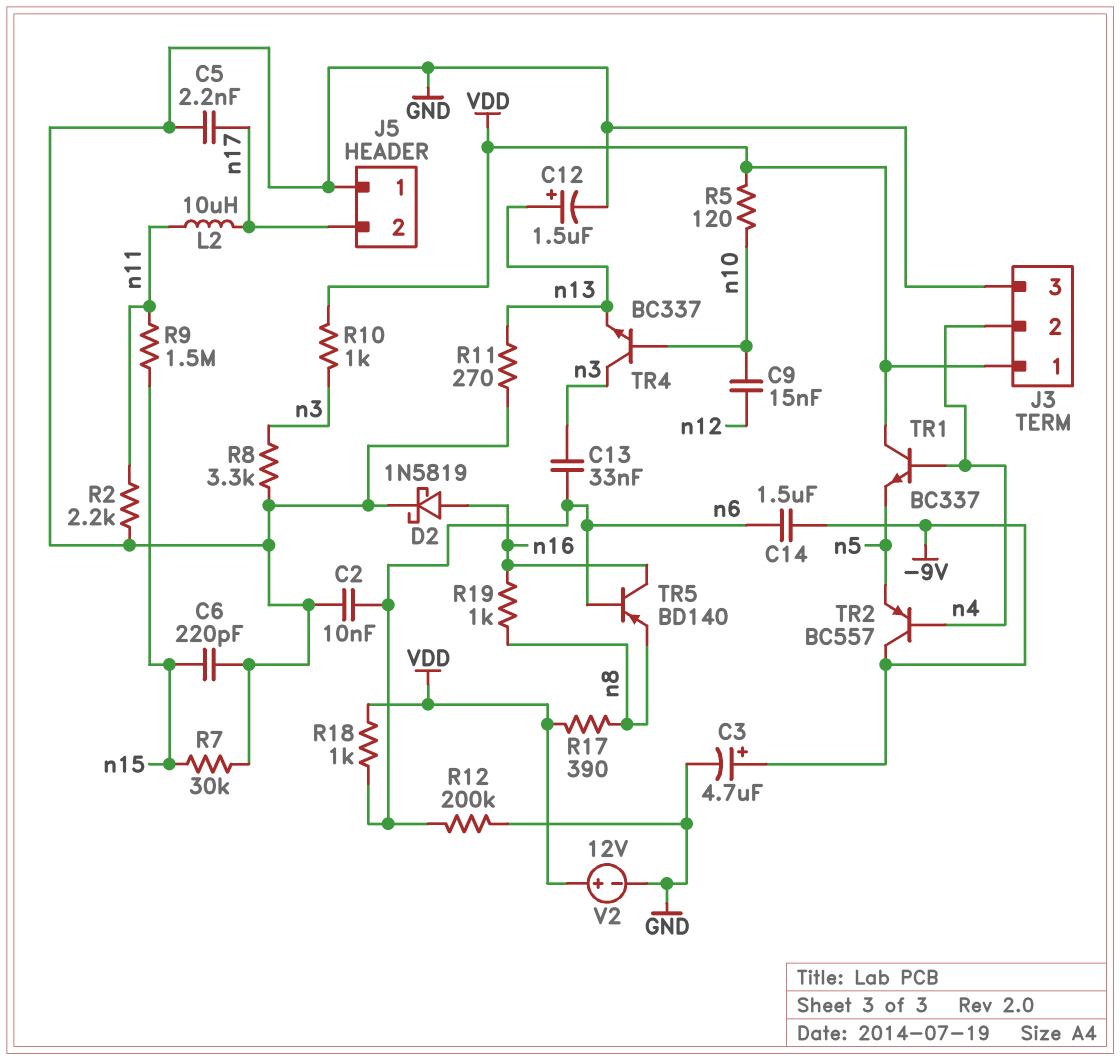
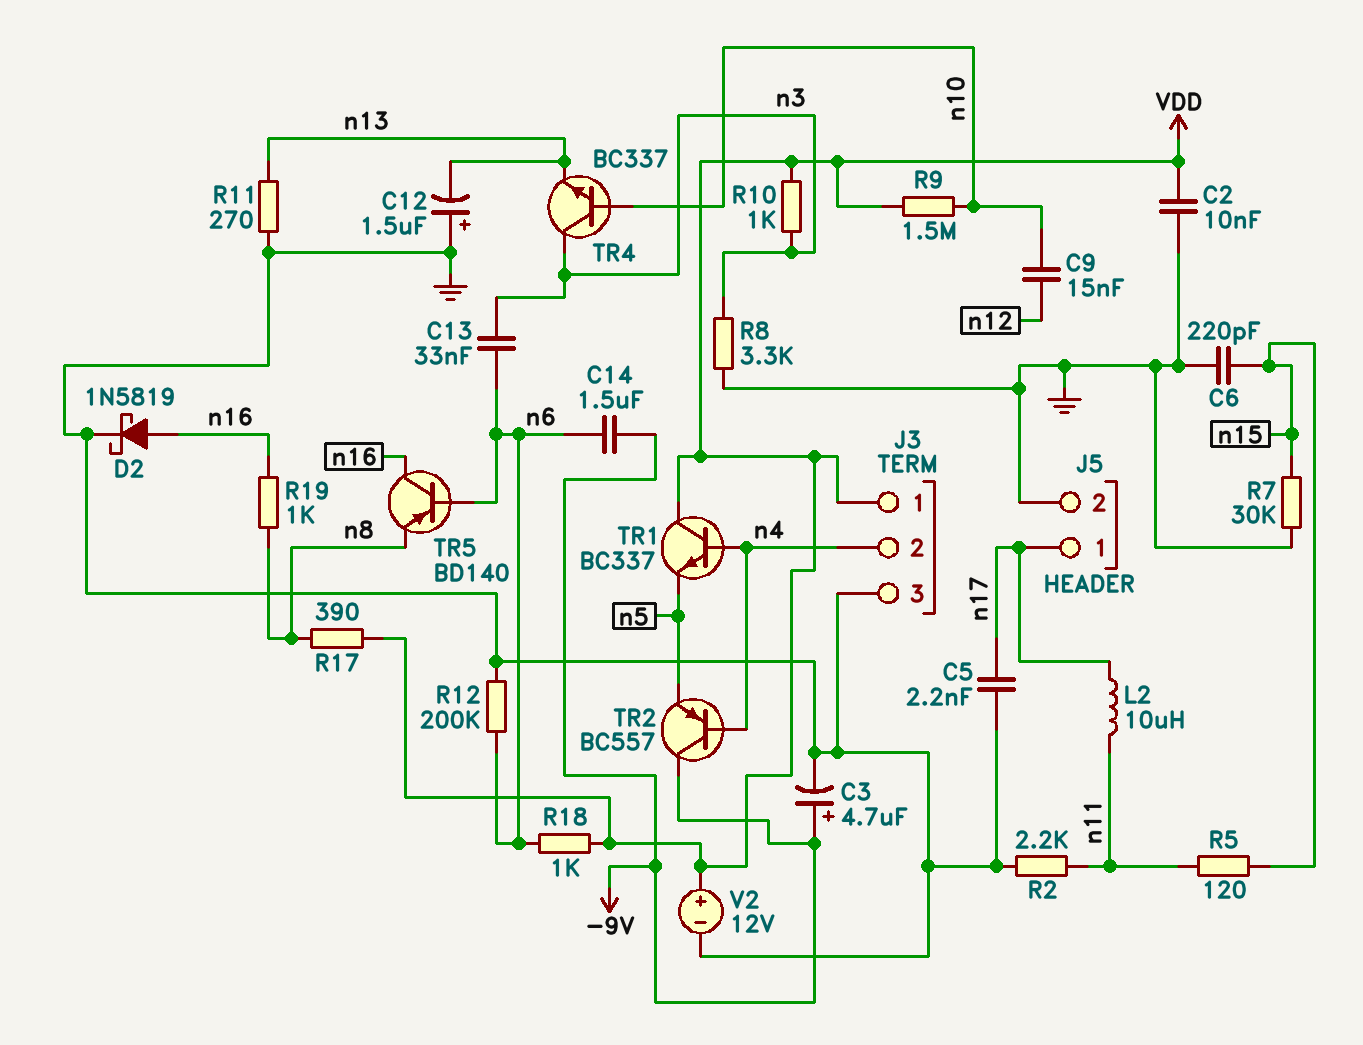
C2: 10nF (GND, n6) -> 10nF (GND, VDD)
C12: 1.5uF (plus n13, minus GND) -> 1.5uF (plus GND, minus n13)
J5 pin 1: GND -> n17
J5 pin 2: n17 -> GND
R5: 120 (VDD, n10) -> 120 (n11, n15)
R9: 1.5M (n11, n15) -> 1.5M (VDD, n10)

